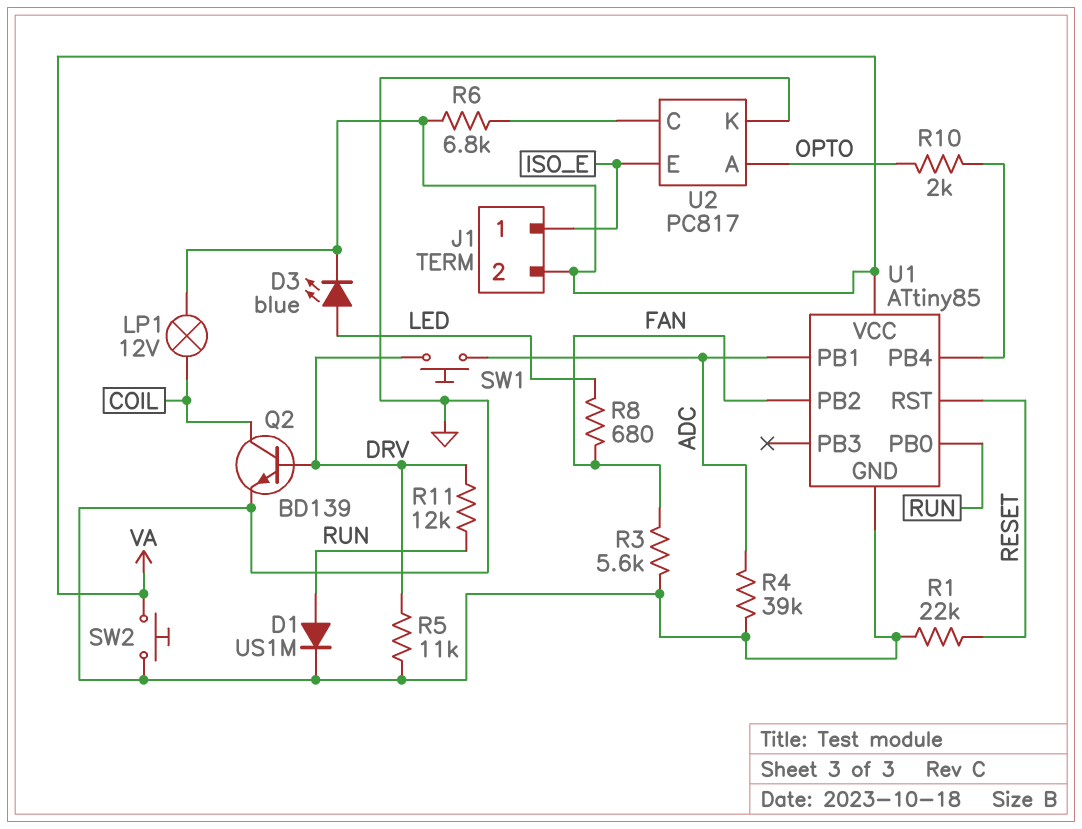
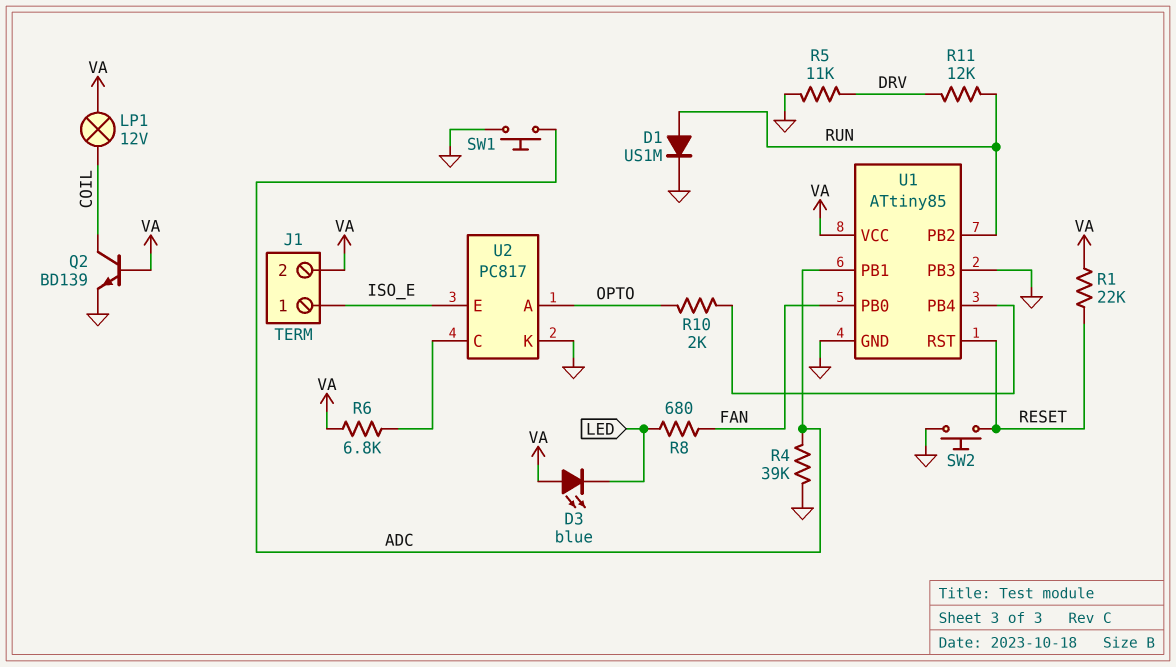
D3: LED blue (A LED, K VA) -> LED blue (A VA, K LED)
Q2: NPN BD139 (B DRV, C COIL, E GND) -> NPN BD139 (B VA, C COIL, E GND)
R1: 22k (GND, RESET) -> 22k (RESET, VA)
R3: 5.6k (FAN, GND) -> none
SW1: button (ADC, DRV) -> button (ADC, GND)
SW2: button (GND, VA) -> button (GND, RESET)
U1 pin PB0: RUN -> FAN
U1 pin PB2: FAN -> RUN
U1 pin PB3: none -> GND

